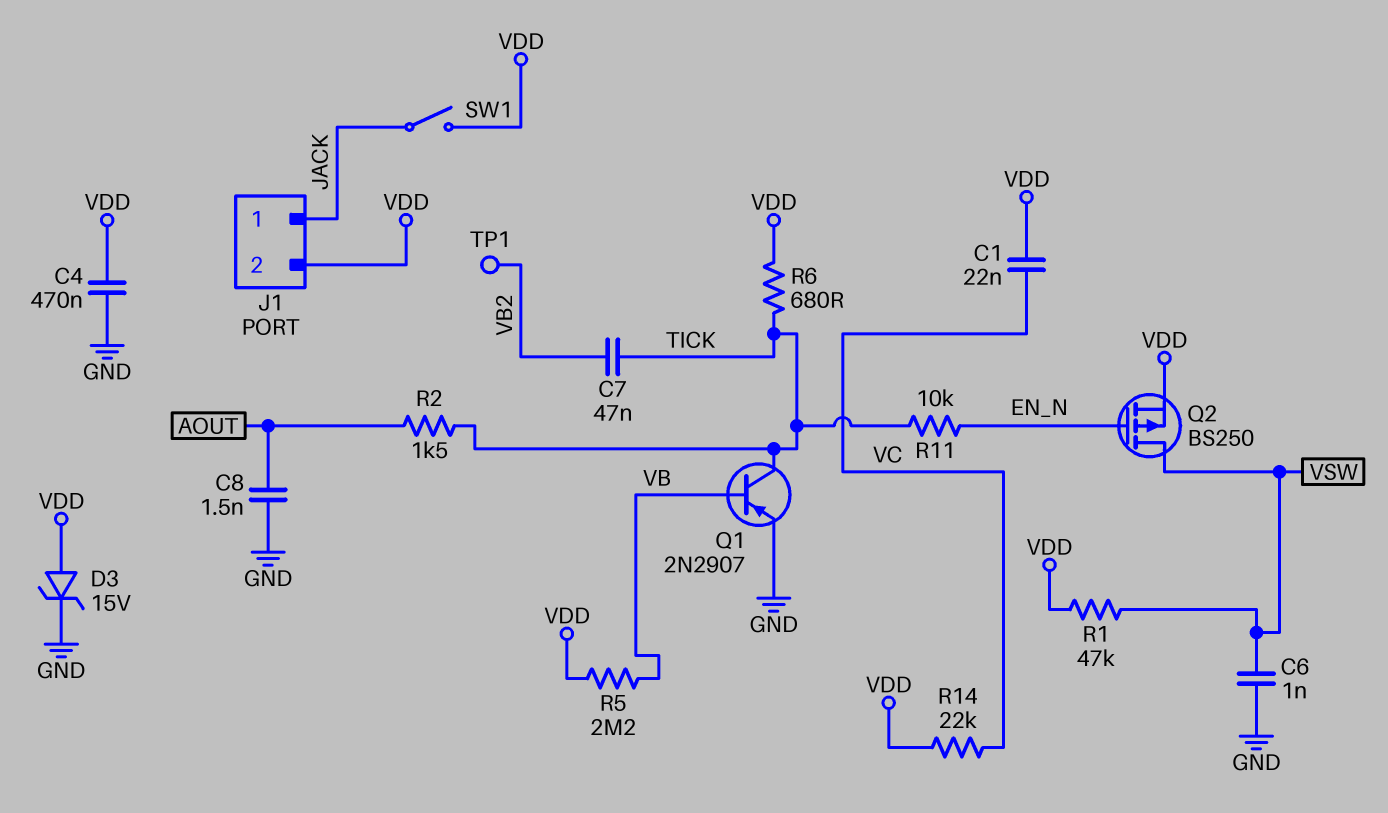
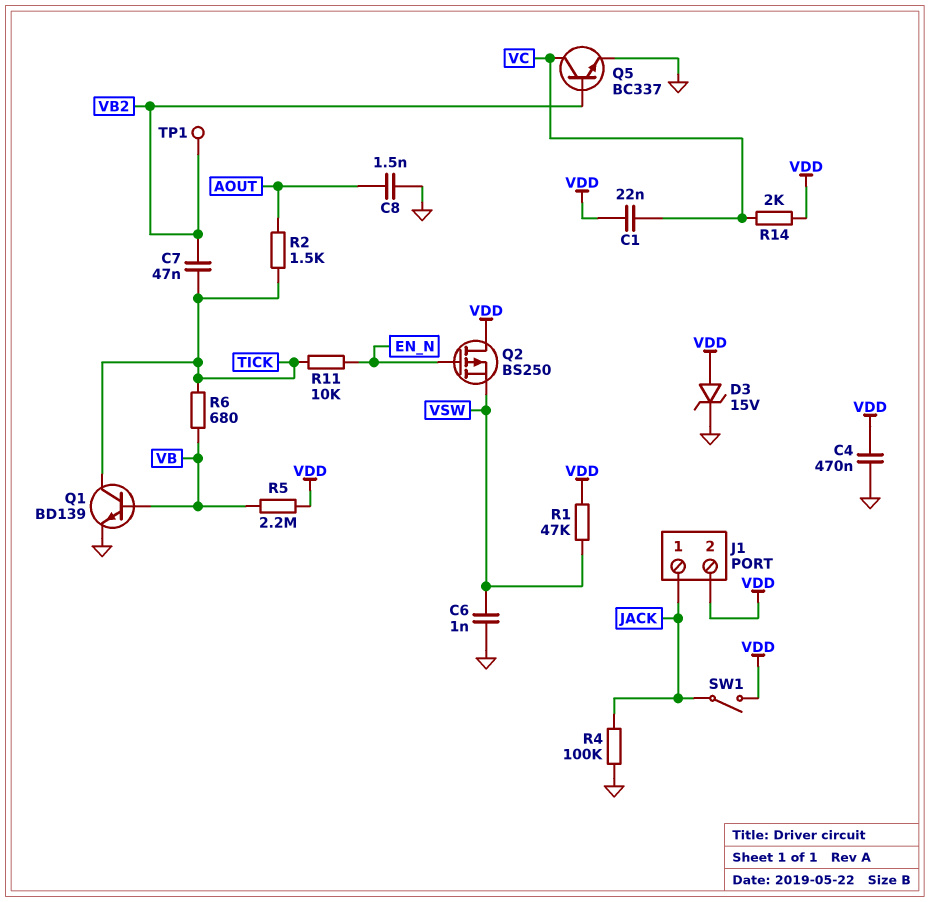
Q1: PNP 2N2907 (B VB, C TICK, E GND) -> NPN BD139 (B VB, C TICK, E GND)
Q2: PMOS BS250 (G EN_N, D VSW, S VDD) -> PMOS BS250 (G EN_N, D VDD, S VSW)
Q5: none -> NPN BC337 (B VB2, C VC, E GND)
R4: none -> 100k (GND, JACK)
R6: 680 (TICK, VDD) -> 680 (TICK, VB)
R14: 22k (VC, VDD) -> 2k (VC, VDD)

